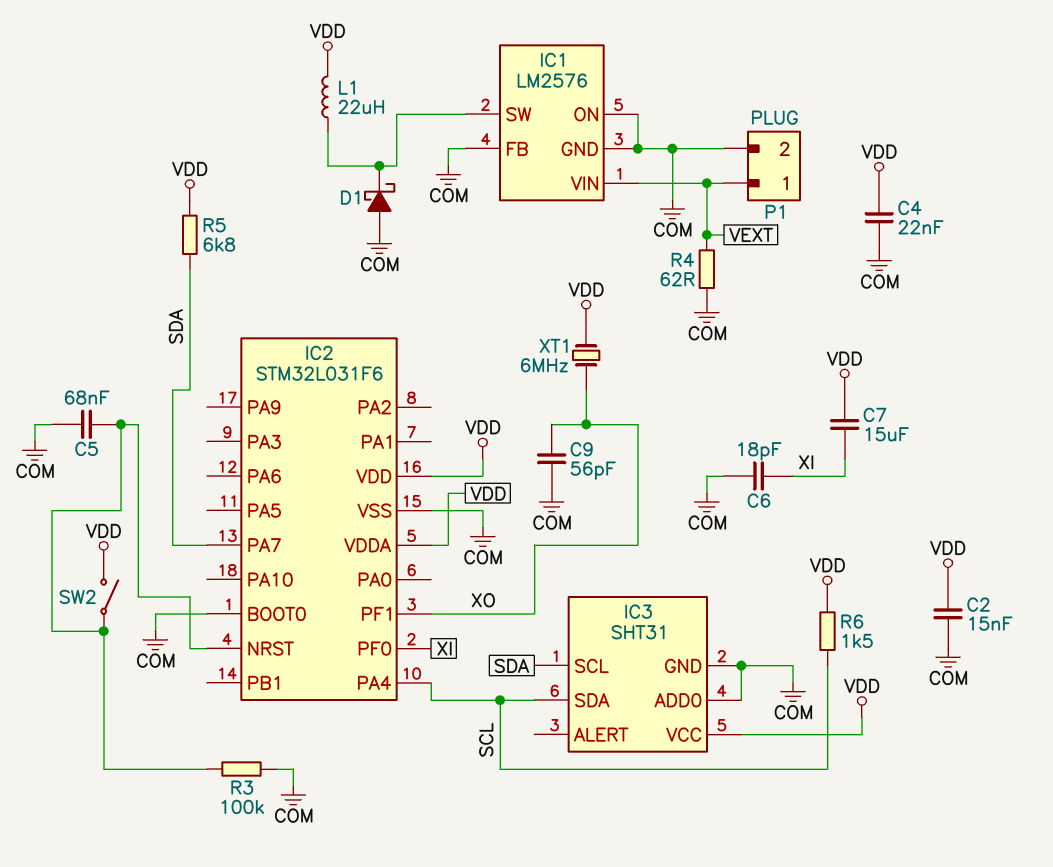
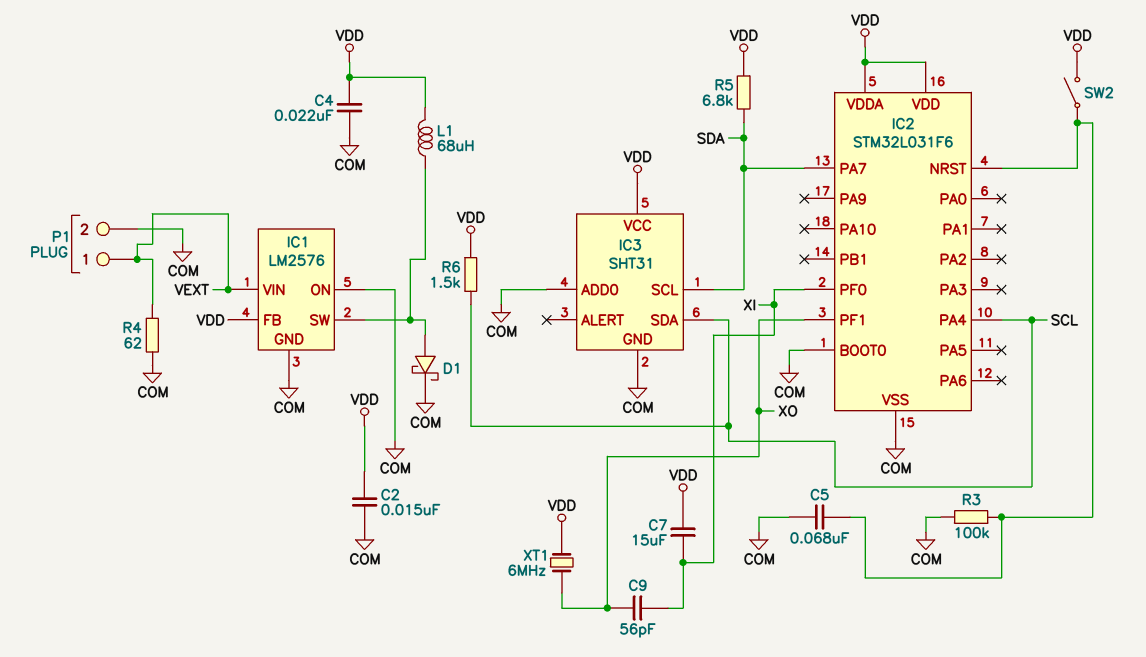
C6: 18pF (COM, XI) -> none
C9: 56pF (COM, XO) -> 56pF (XI, XO)
D1: schottky (A COM, K IC1/SW) -> schottky (A IC1/SW, K COM)
IC1 pin FB: COM -> VDD
L1: 22uH (IC1/SW, VDD) -> 68uH (IC1/SW, VDD)

